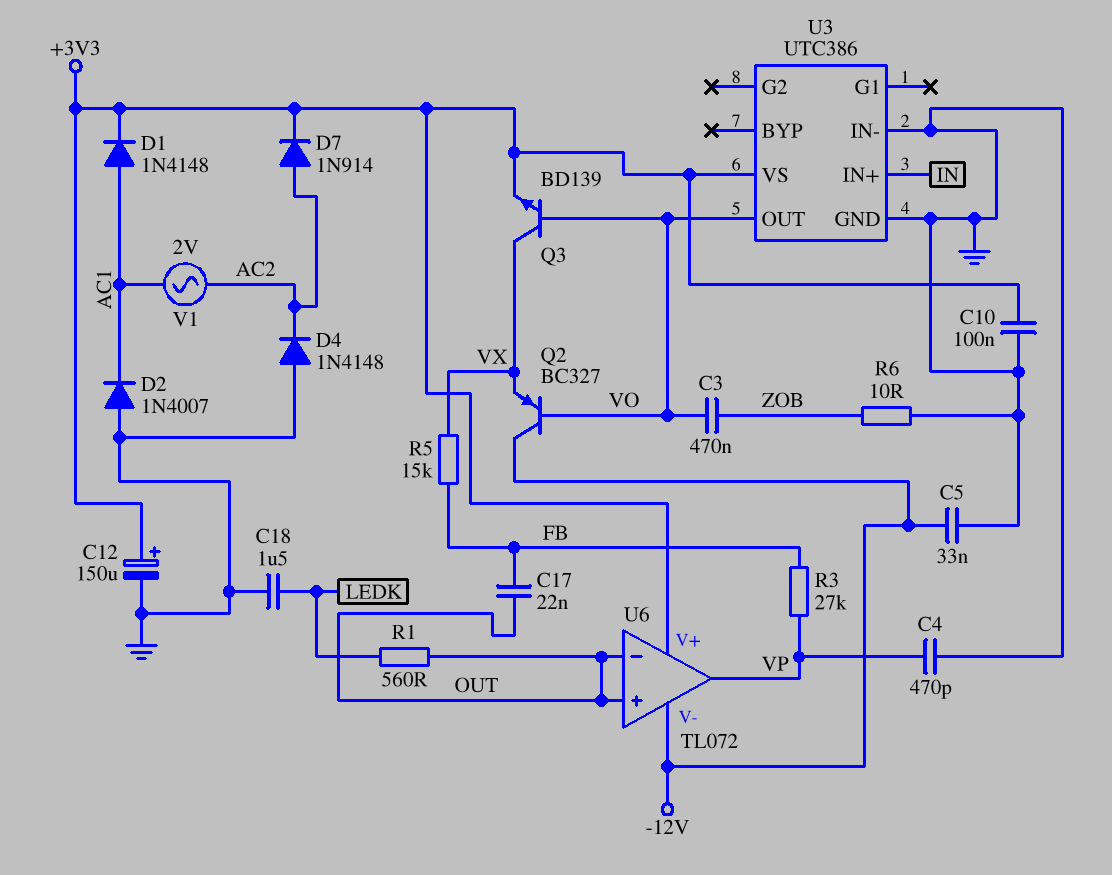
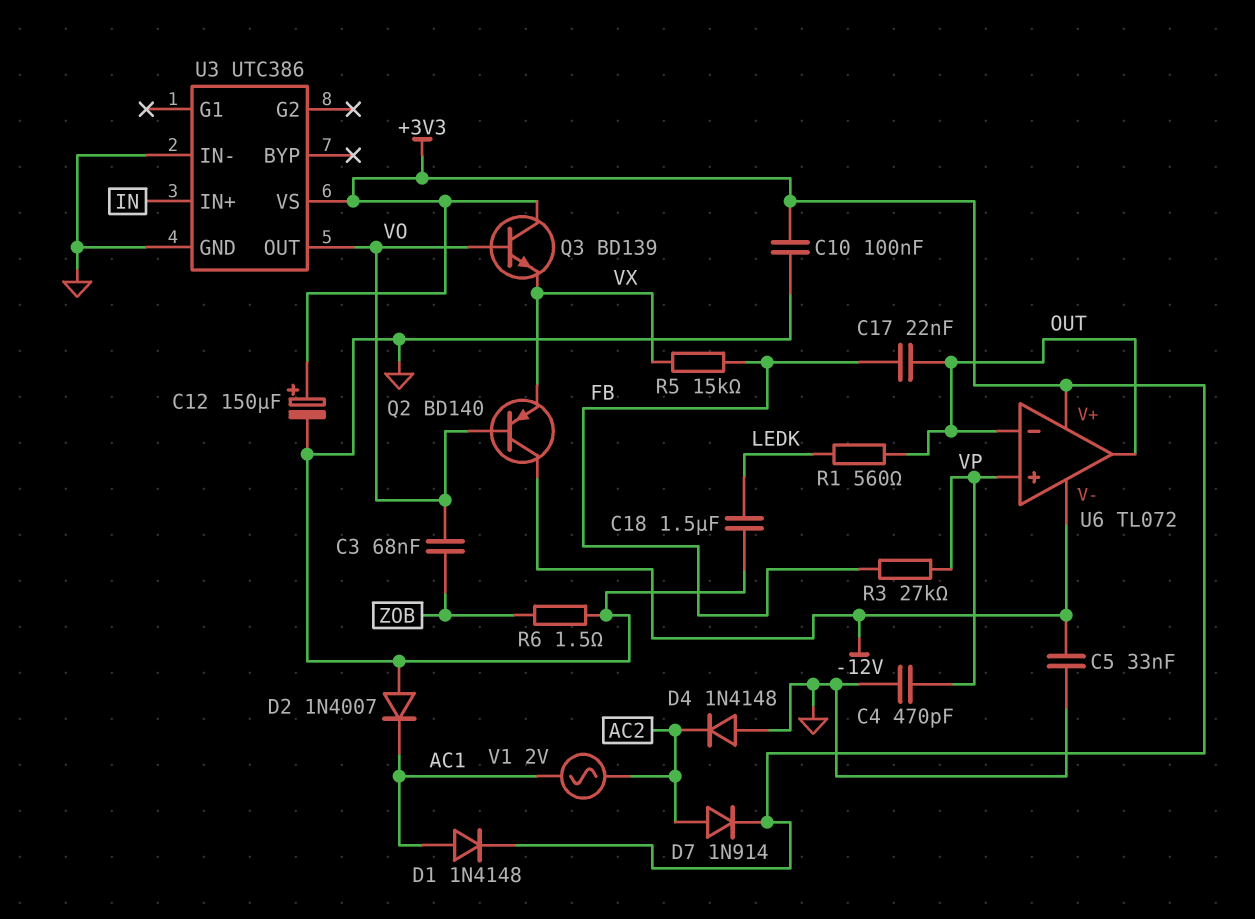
C3: 470nF (VO, ZOB) -> 68nF (VO, ZOB)
Q2: PNP BC327 (B VO, C -12V, E VX) -> PNP BD140 (B VO, C -12V, E VX)
Q3: NPN BD139 (B VO, C VX, E +3V3) -> NPN BD139 (B VO, C +3V3, E VX)
R6: 10 (GND, ZOB) -> 1.5 (GND, ZOB)
U6 pin in+: OUT -> VP
U6 pin out: VP -> OUT

